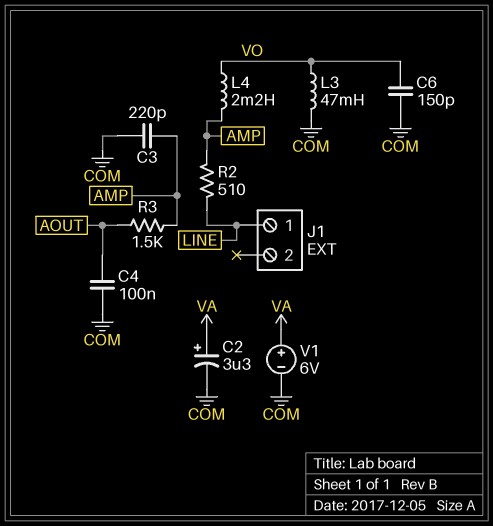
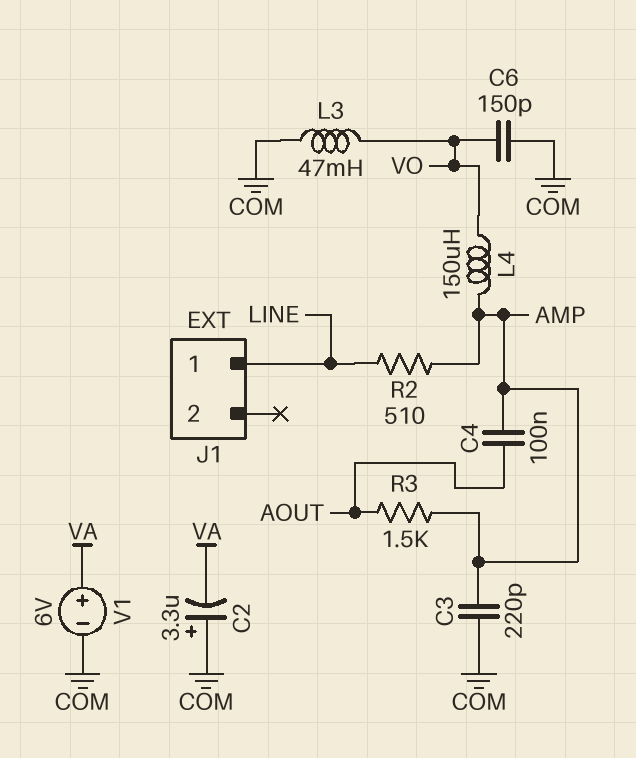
C2: 3.3uF (plus VA, minus COM) -> 3.3uF (plus COM, minus VA)
C4: 100nF (AOUT, COM) -> 100nF (AMP, AOUT)
L4: 2.2mH (AMP, VO) -> 150uH (AMP, VO)

